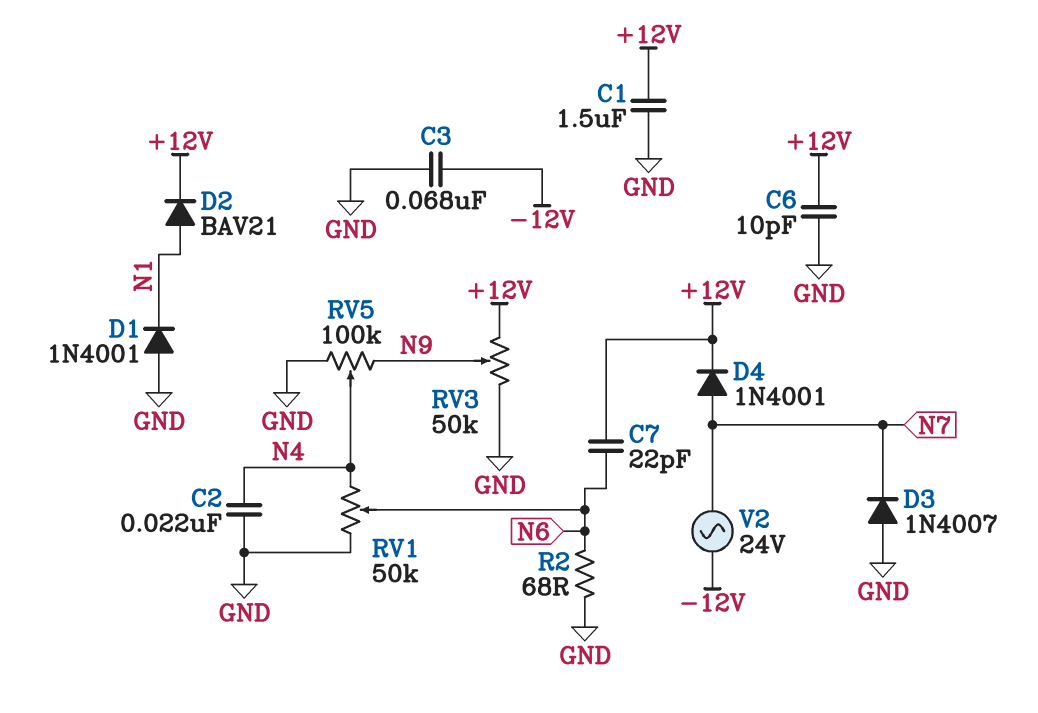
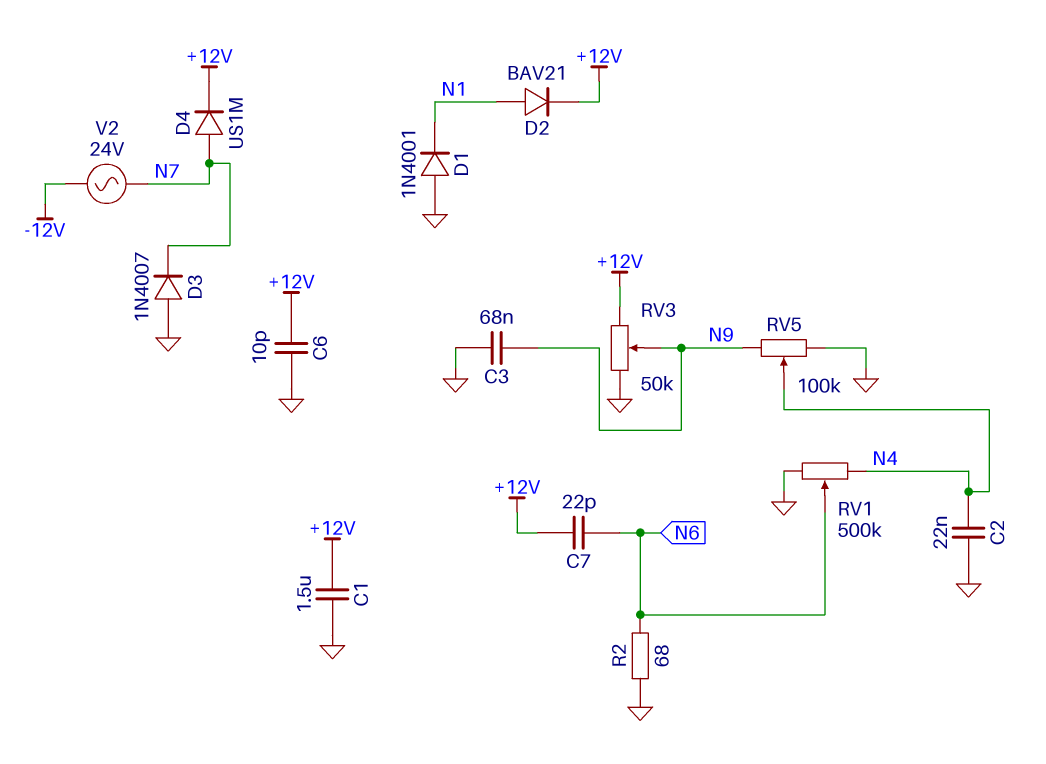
C3: 68nF (-12V, GND) -> 68nF (GND, N9)
D4: diode 1N4001 (A N7, K +12V) -> diode US1M (A N7, K +12V)
RV1: 50k (GND, N4, wiper N6) -> 500k (GND, N4, wiper N6)

